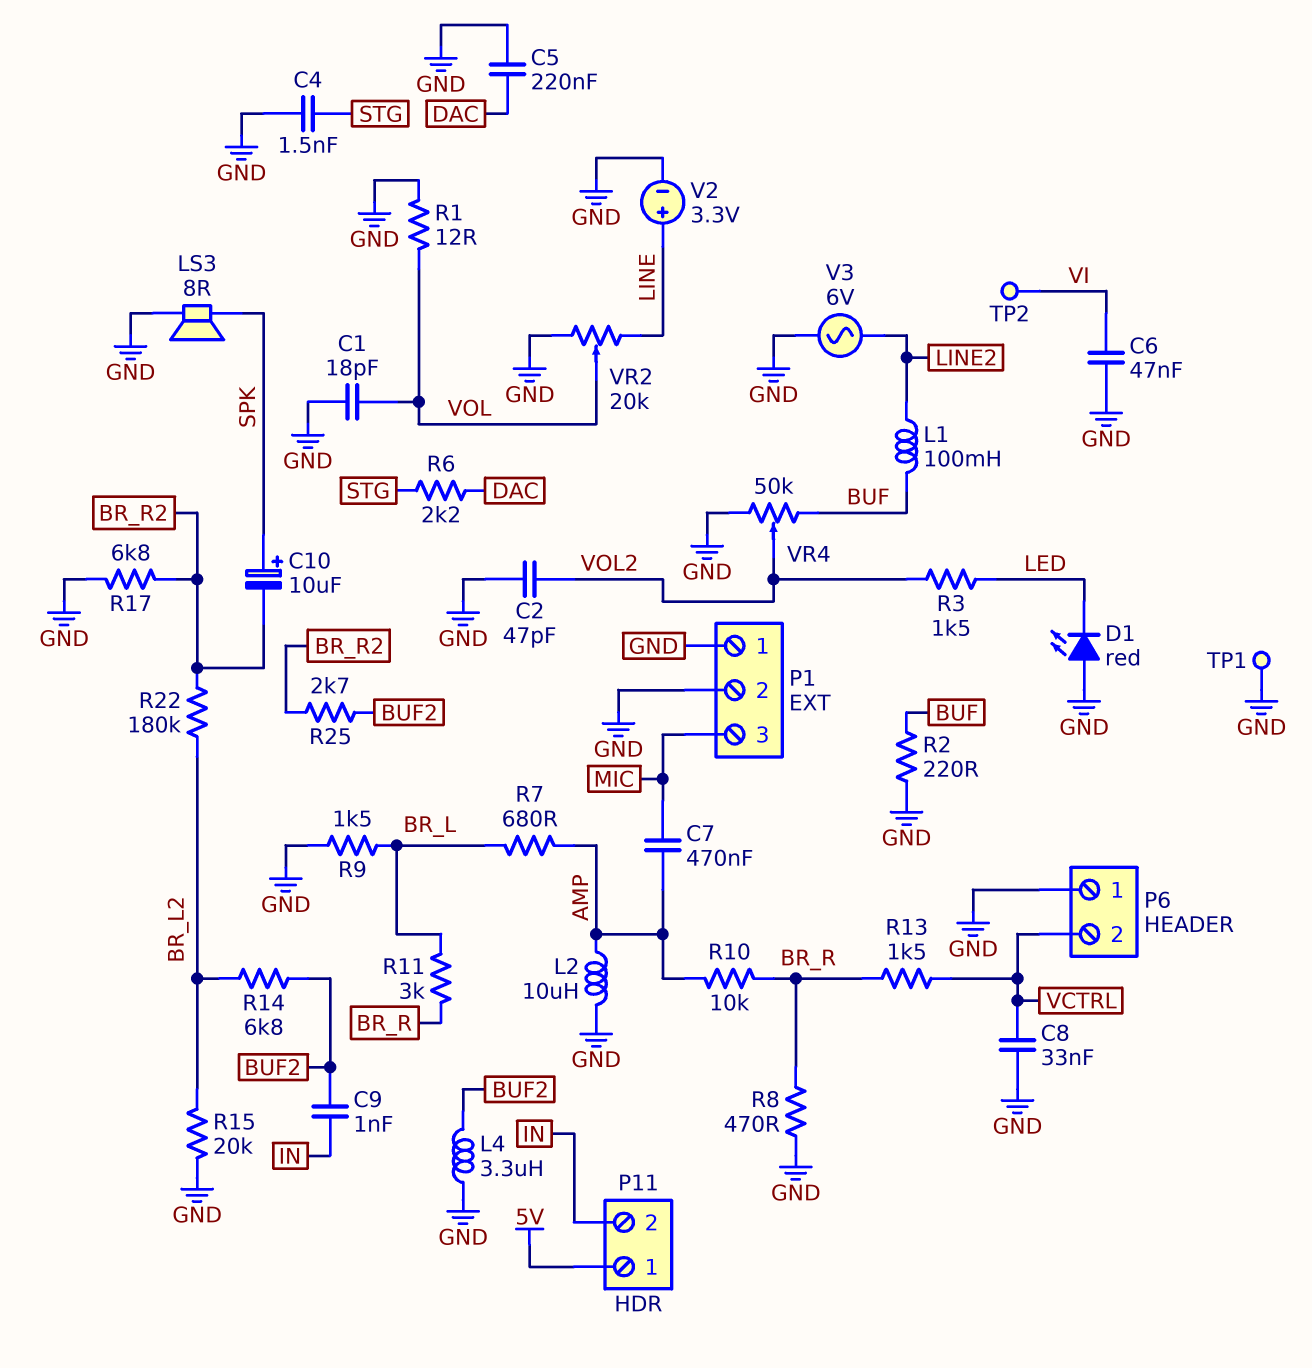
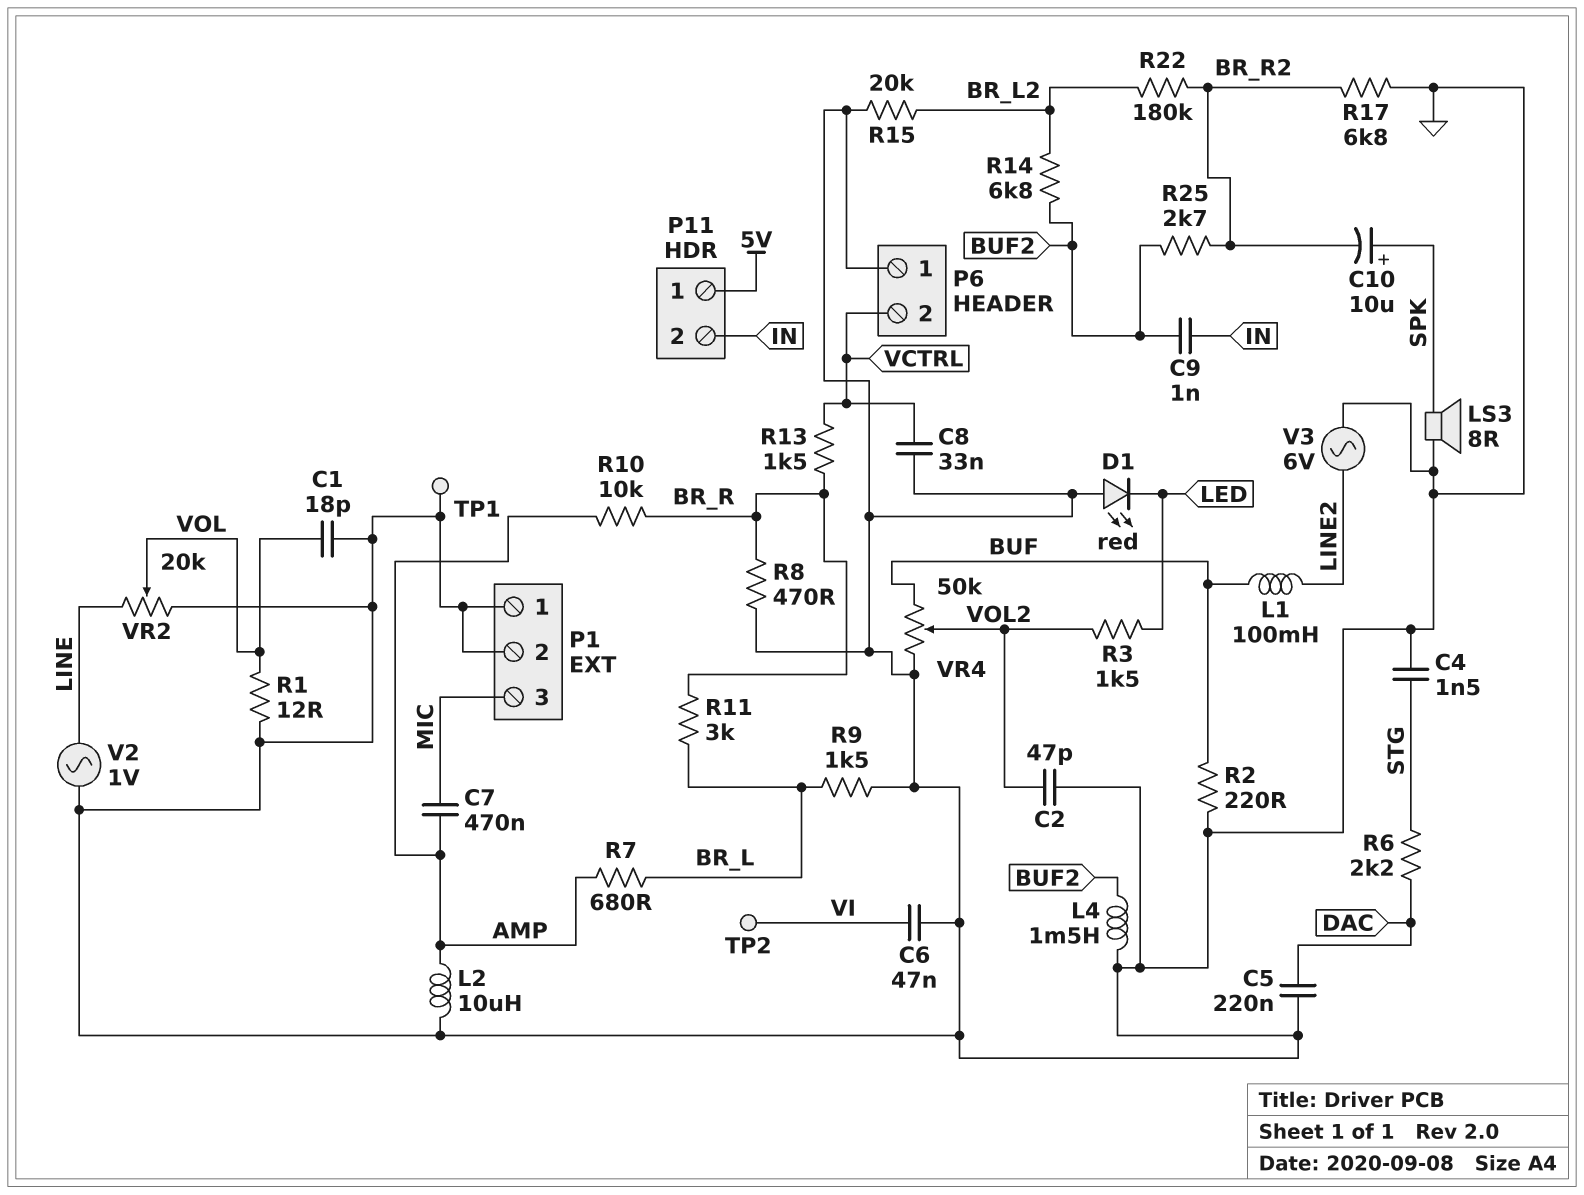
L4: 3.3uH (BUF2, GND) -> 1.5mH (BUF2, GND)
V2: 3.3V (plus LINE, minus GND) -> AC 1V (GND, LINE)

